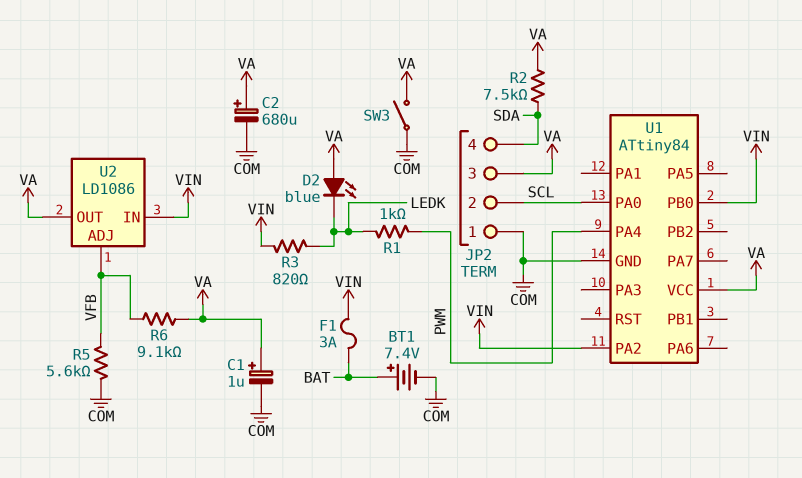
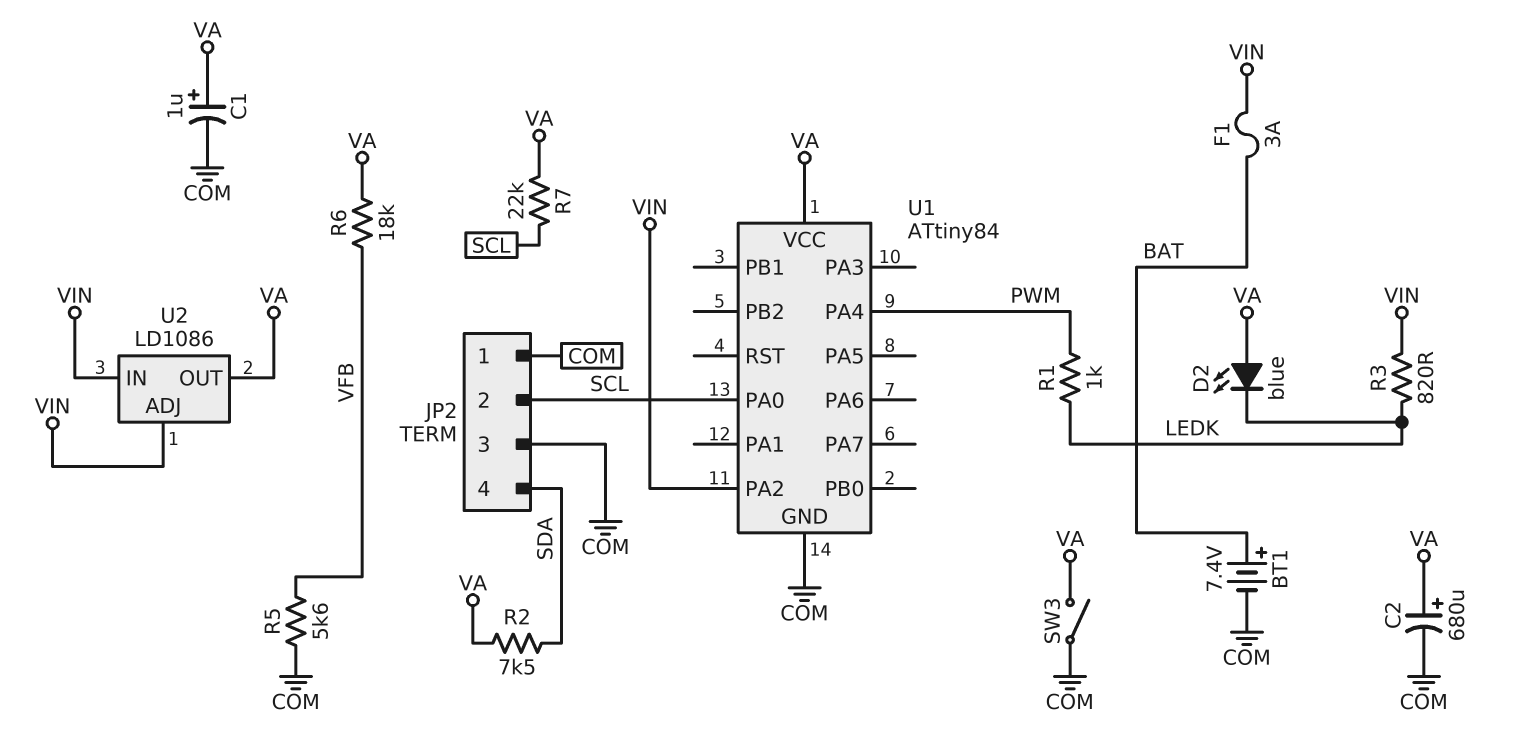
JP2 pin 3: VA -> COM
R6: 9.1k (VA, VFB) -> 18k (VA, VFB)
R7: none -> 22k (SCL, VA)
U1 pin PB0: VIN -> none
U2 pin ADJ: VFB -> VIN

